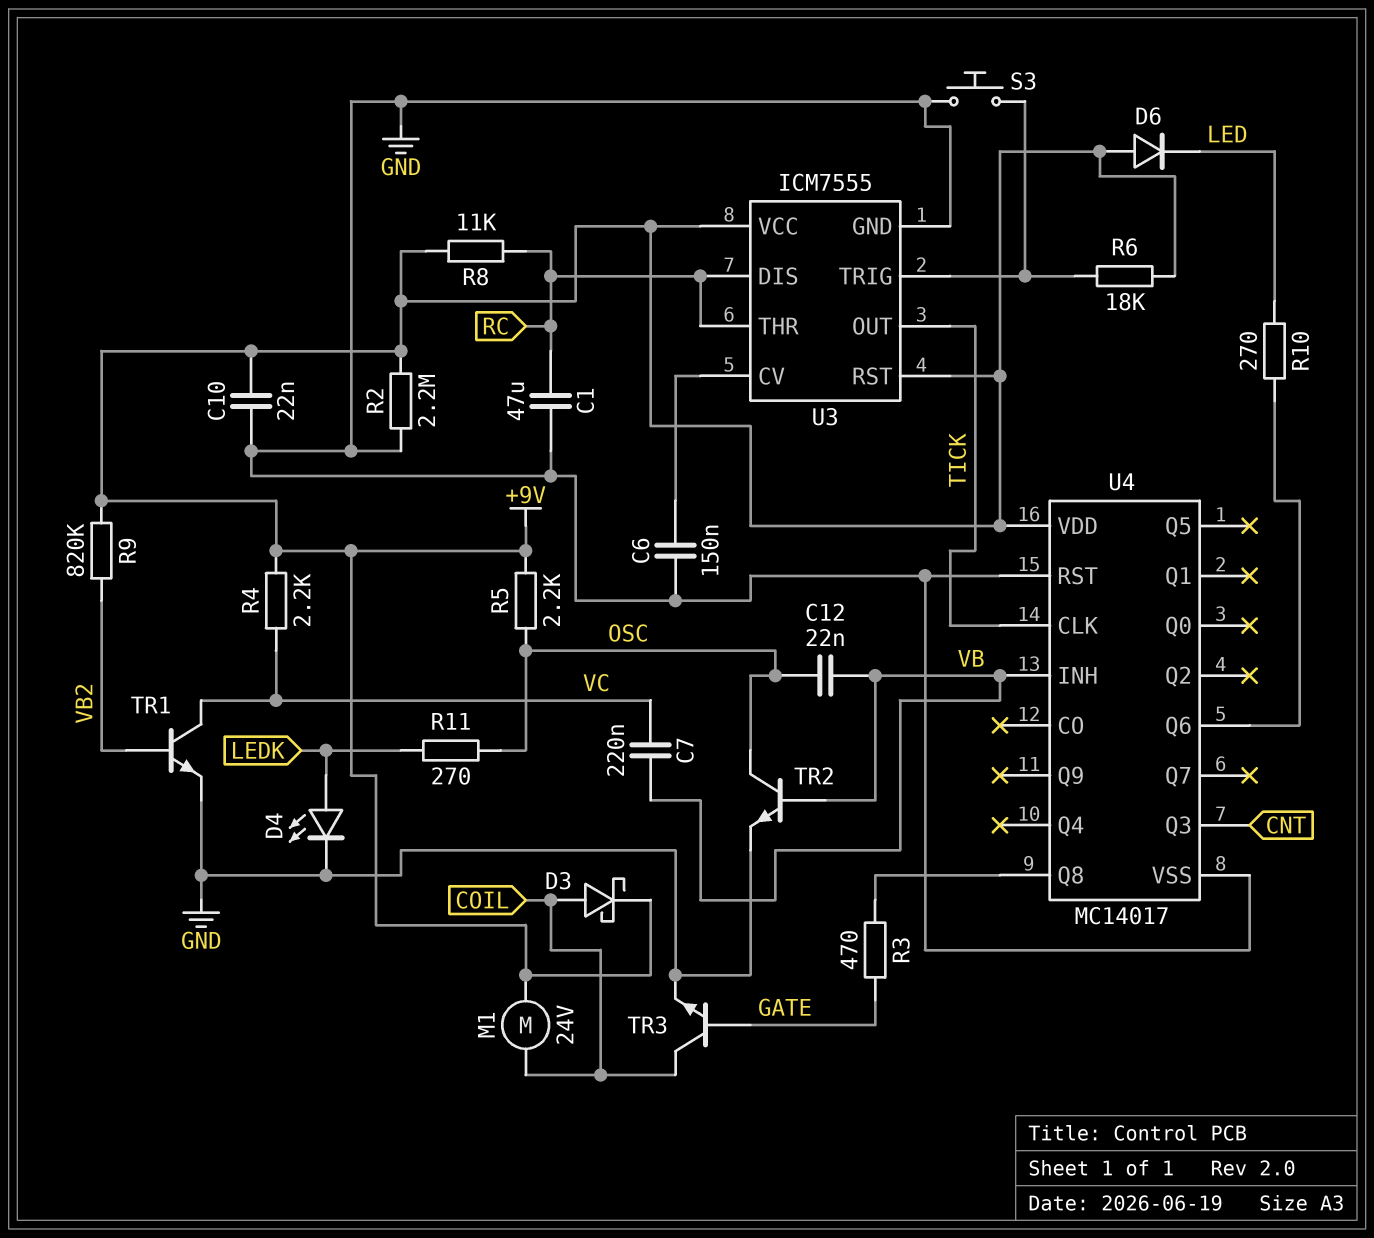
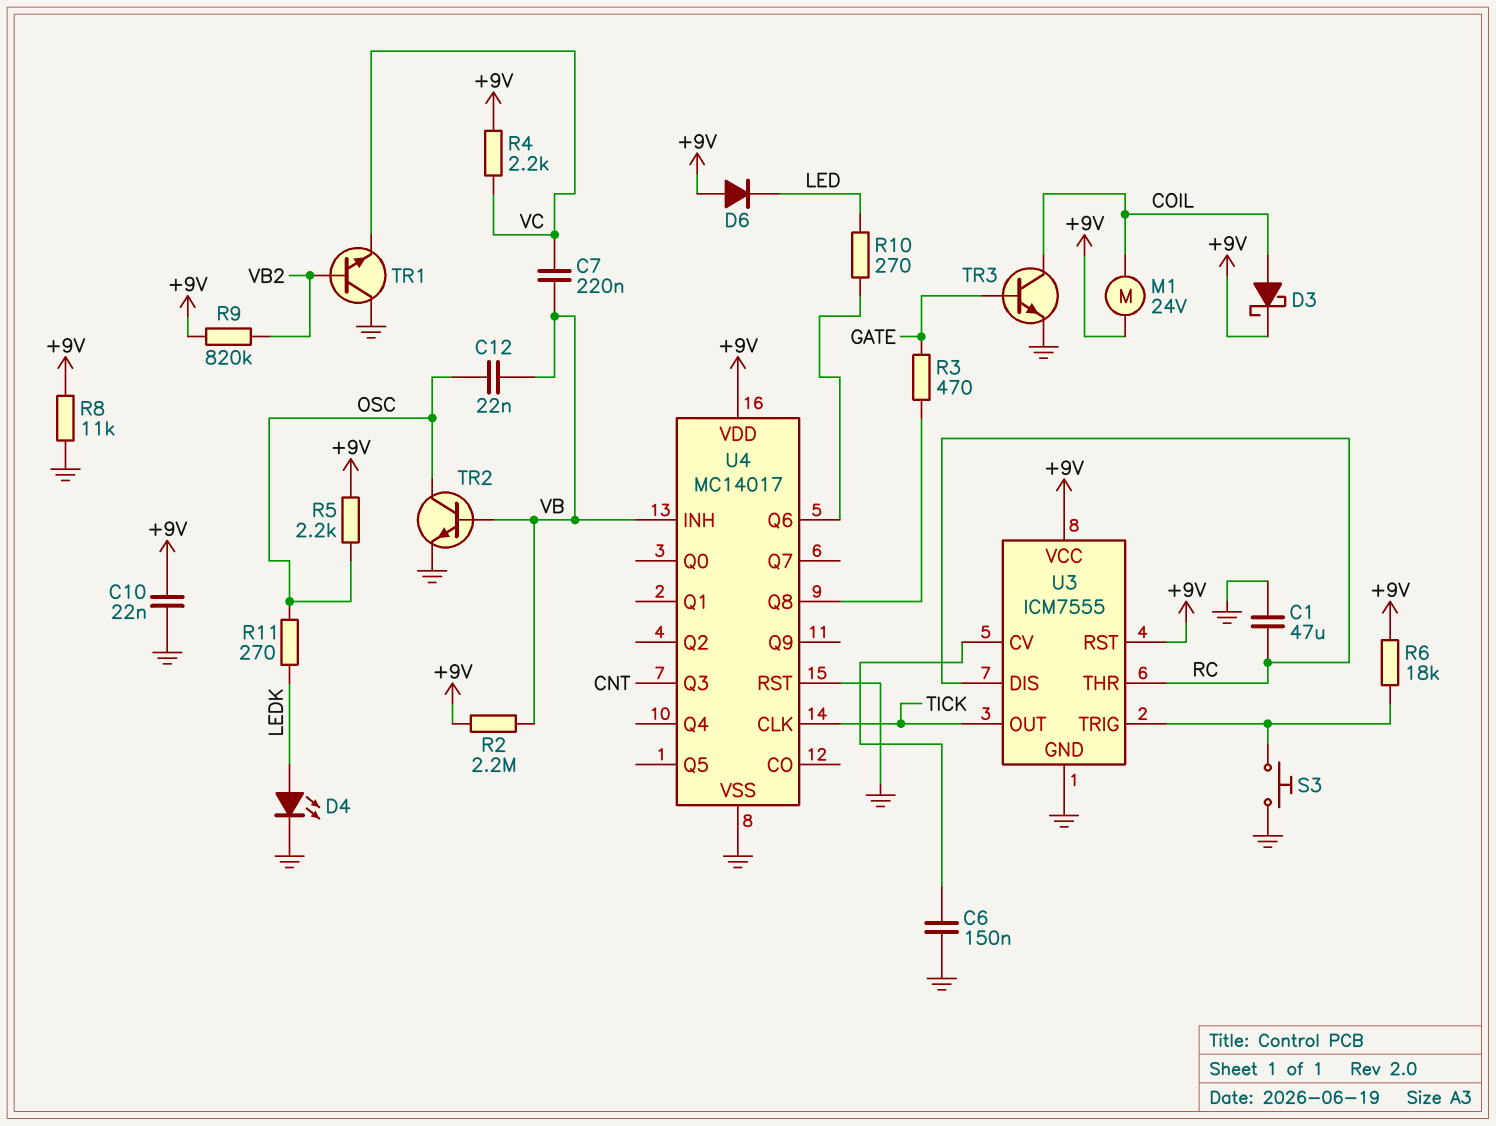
R2: 2.2M (+9V, GND) -> 2.2M (+9V, VB)
R8: 11k (+9V, RC) -> 11k (+9V, GND)
TR1: NPN (B VB2, C VC, E GND) -> NPN (B VB2, C GND, E VC)

